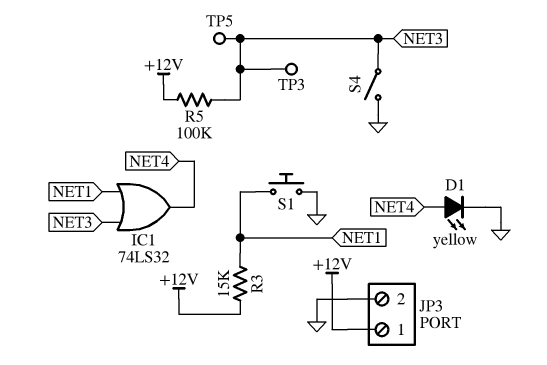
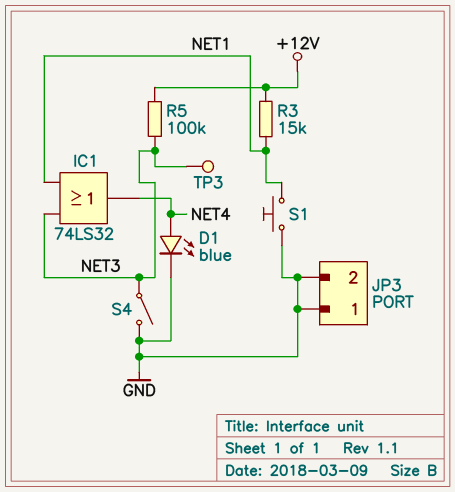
D1: LED yellow (A NET4, K GND) -> LED blue (A NET4, K GND)
JP3 pin 1: +12V -> GND
TP5: test point (NET3) -> none

